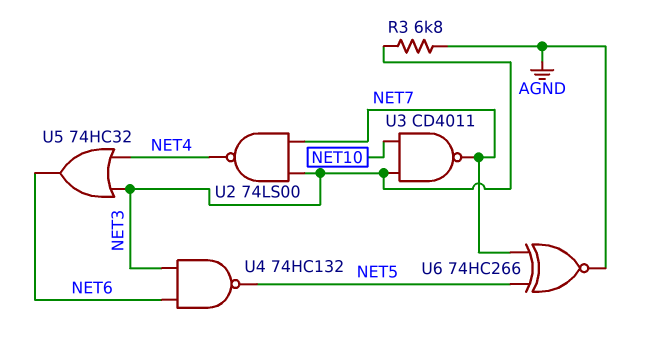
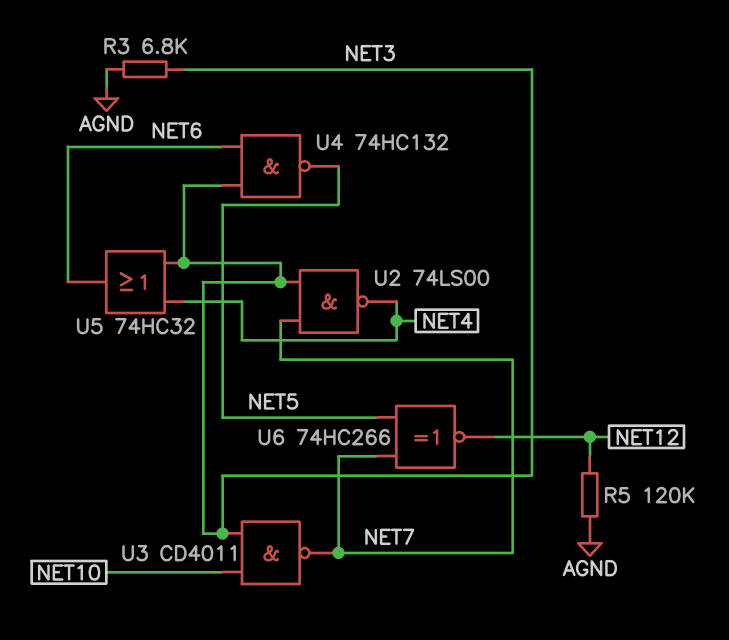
R5: none -> 120k (AGND, NET12)
U6: XNOR 74HC266 (in NET5, in NET7, out AGND) -> XNOR 74HC266 (in NET5, in NET7, out NET12)

